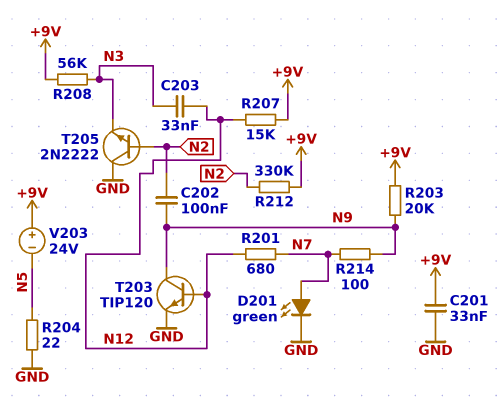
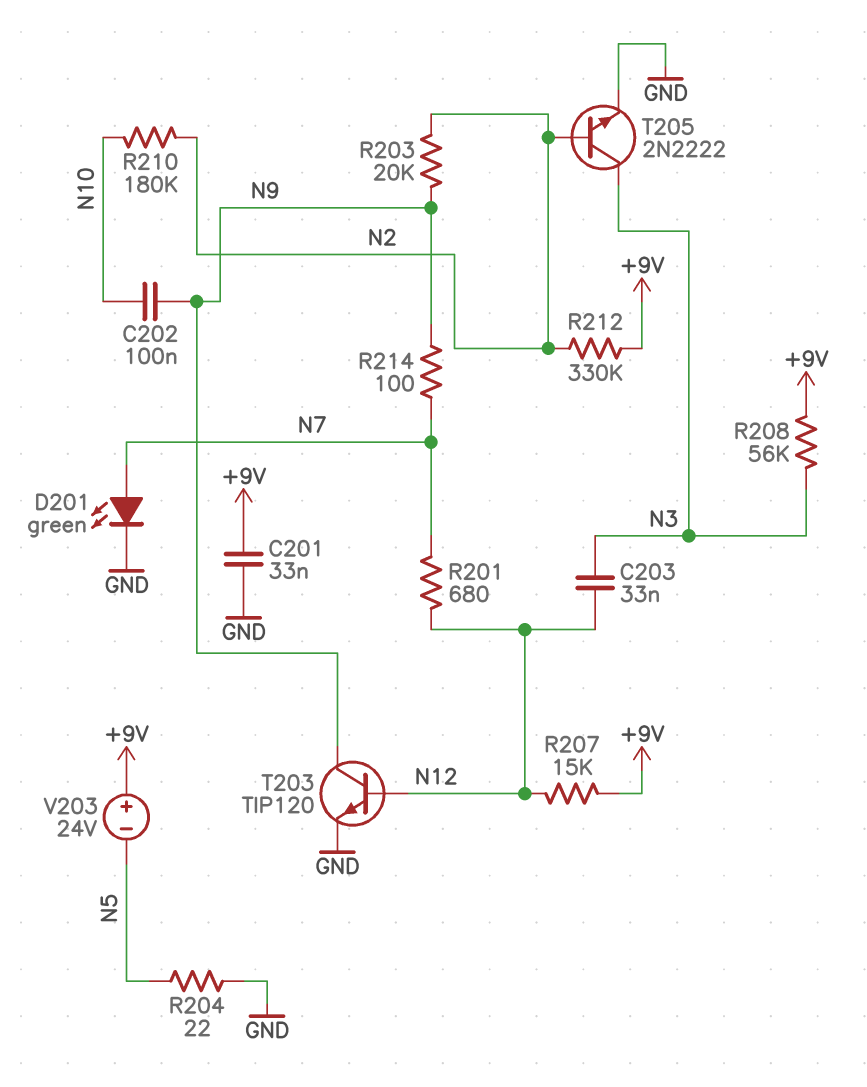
C202: 100nF (N2, N9) -> 100nF (N9, N10)
R203: 20k (+9V, N9) -> 20k (N2, N9)
R210: none -> 180k (N2, N10)
T205: NPN 2N2222 (B N2, C GND, E N3) -> NPN 2N2222 (B N2, C N3, E GND)

